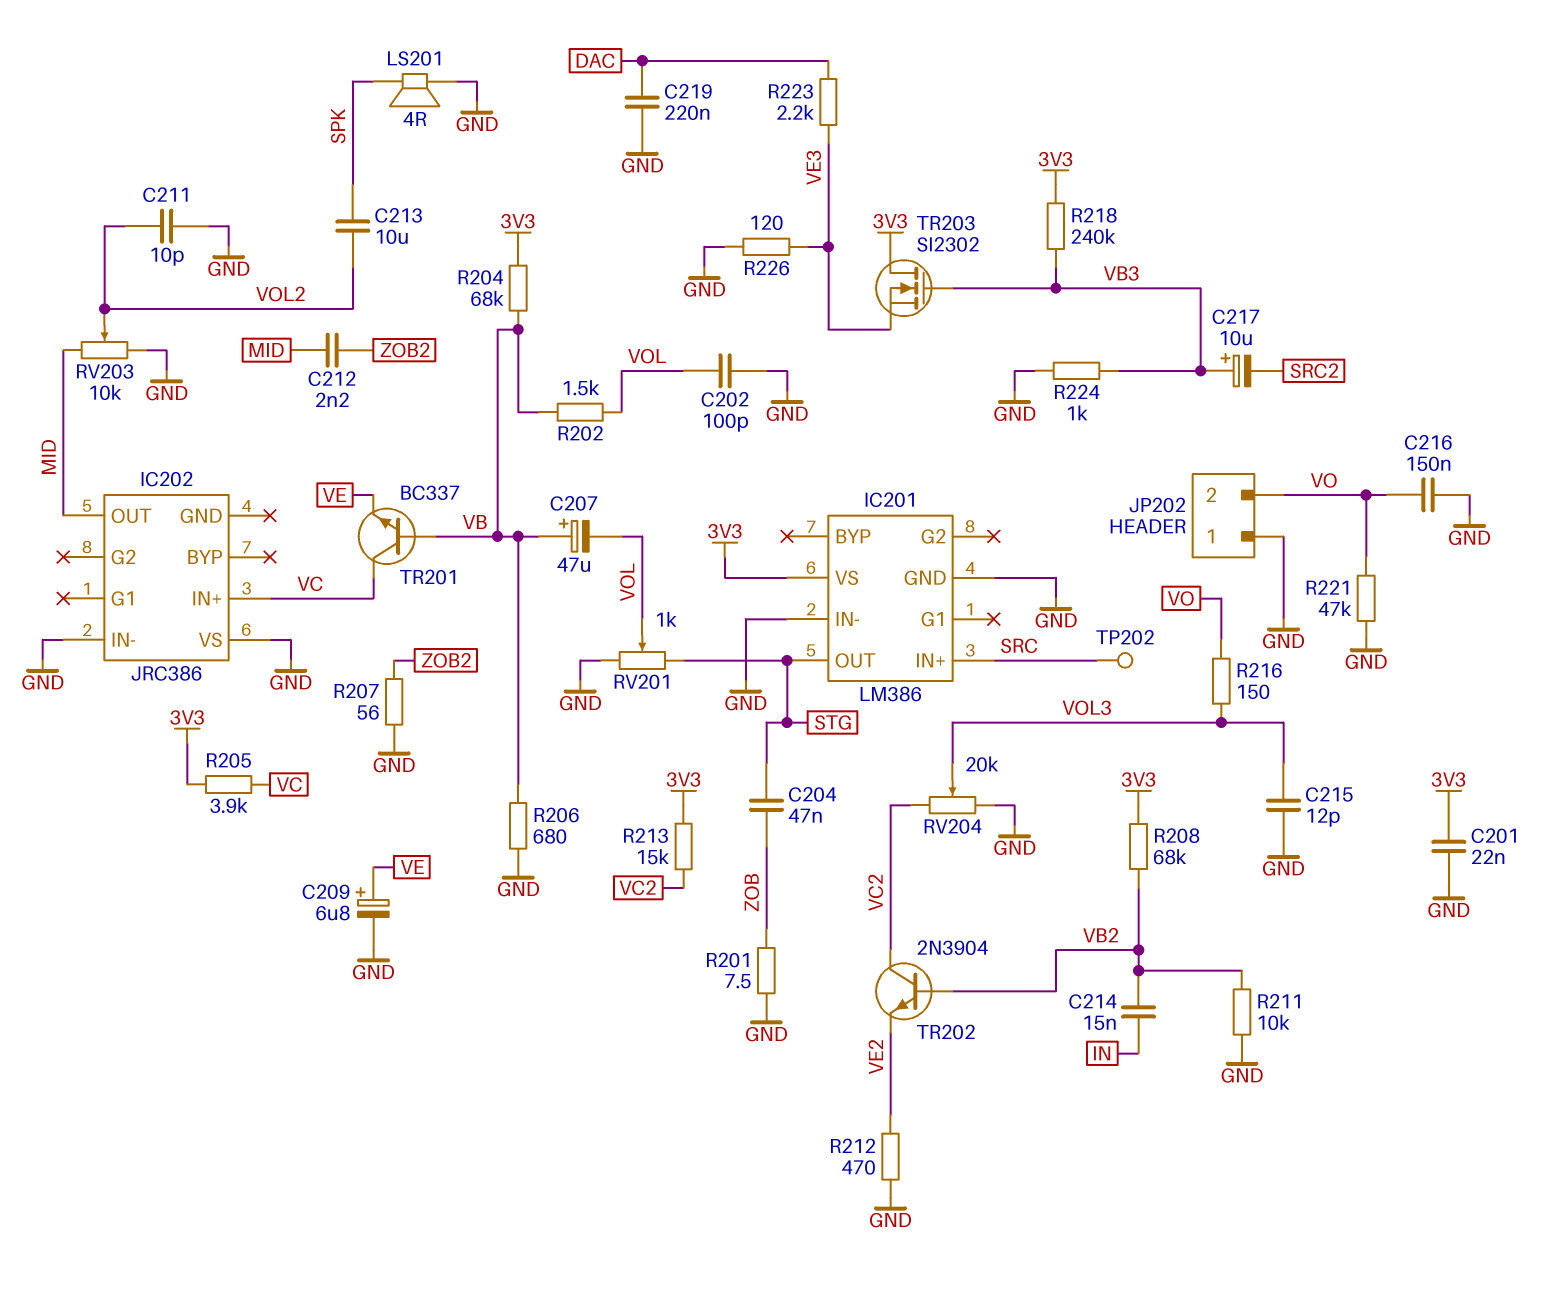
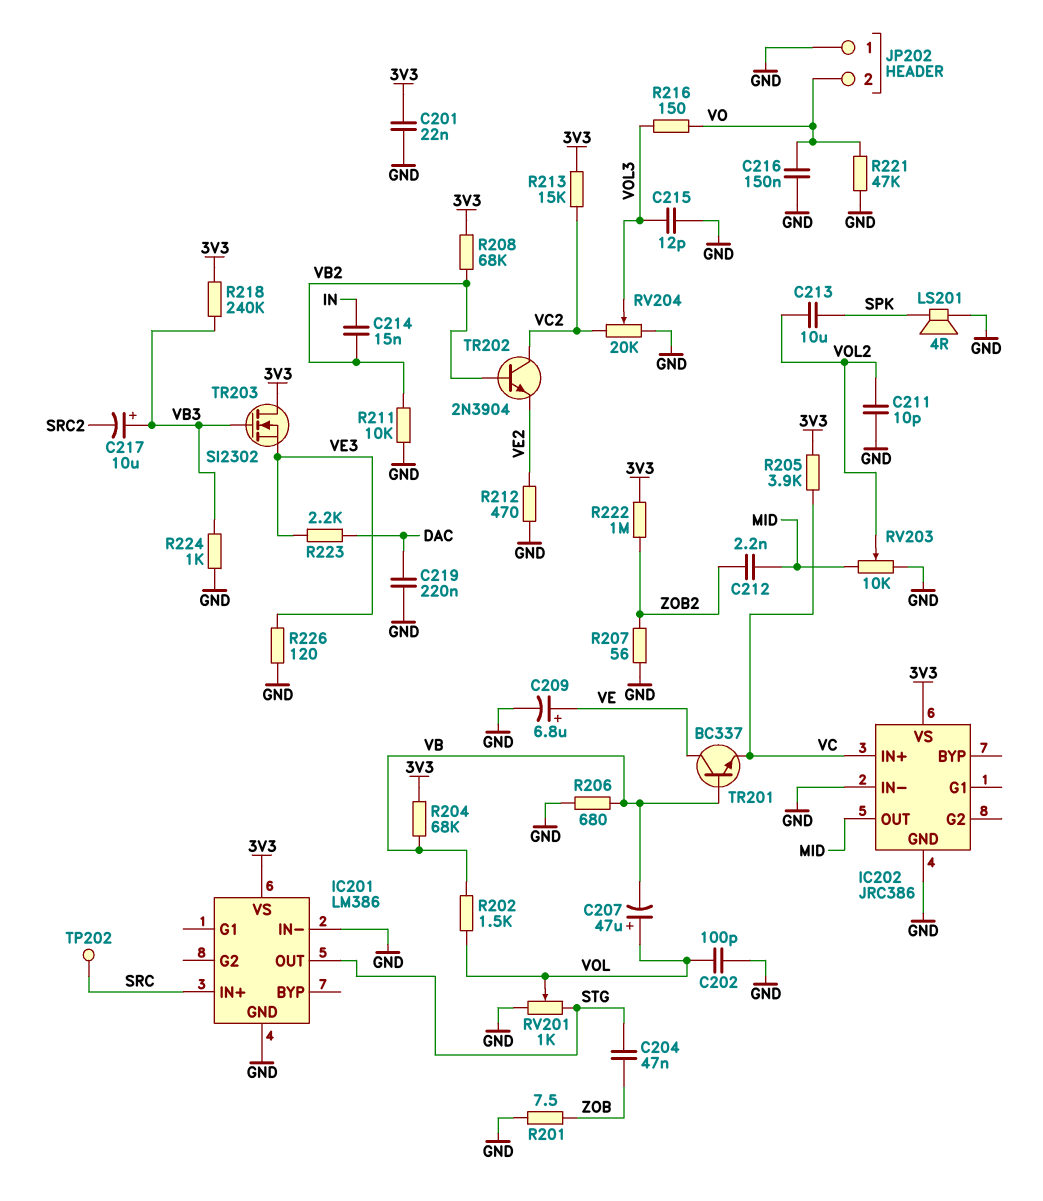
C207: 47uF (plus VB, minus VOL) -> 47uF (plus VOL, minus VB)
IC202 pin GND: none -> GND
IC202 pin VS: GND -> 3V3
R222: none -> 1M (3V3, ZOB2)
TR201: NPN BC337 (B VB, C VC, E VE) -> NPN BC337 (B VB, C VE, E VC)

